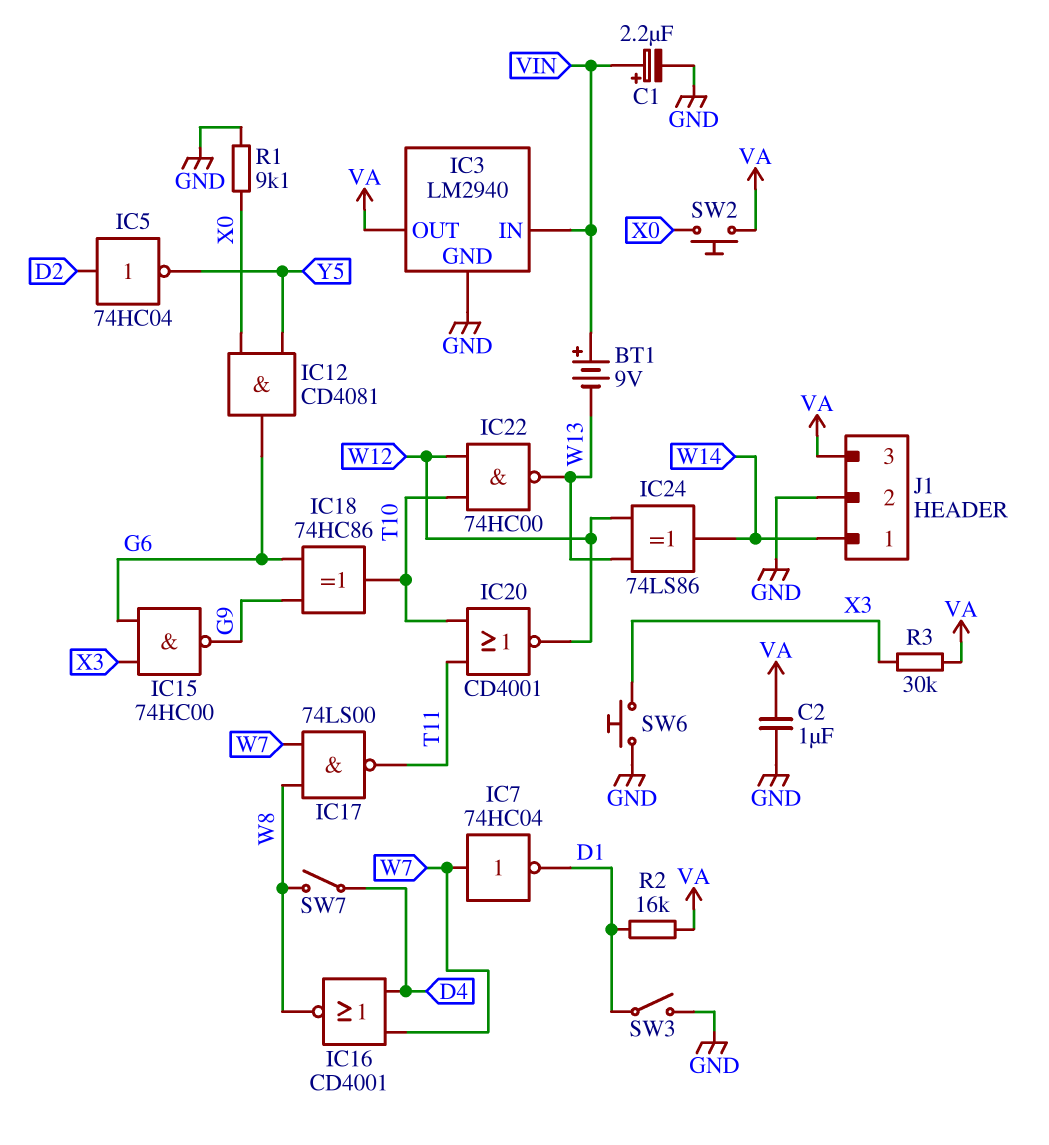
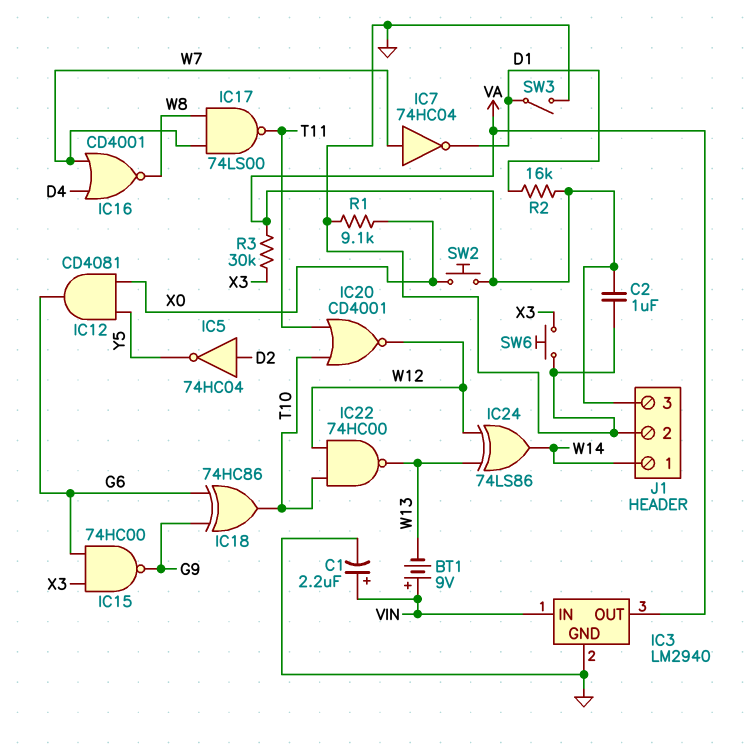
SW7: switch (D4, W8) -> none

